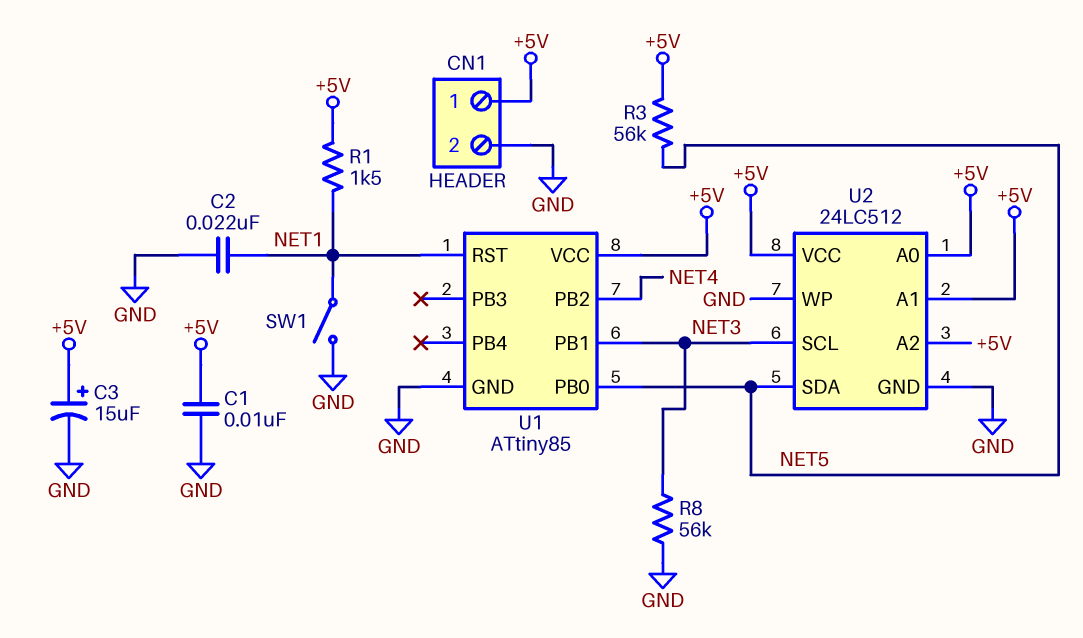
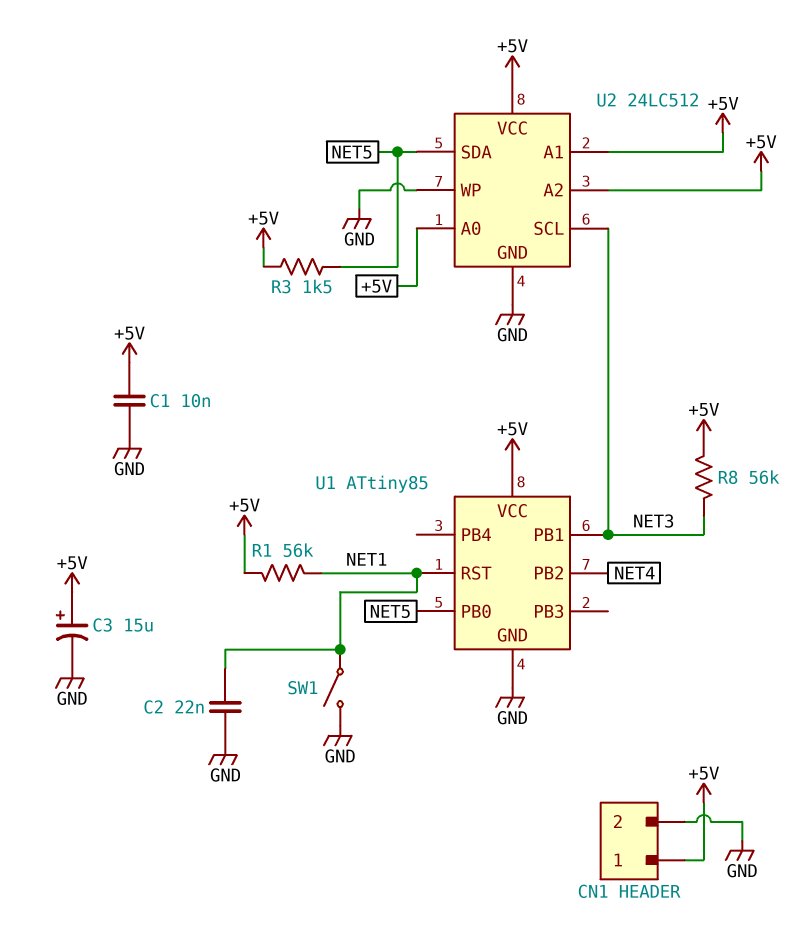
R1: 1.5k (+5V, NET1) -> 56k (+5V, NET1)
R3: 56k (+5V, NET5) -> 1.5k (+5V, NET5)
R8: 56k (GND, NET3) -> 56k (+5V, NET3)

